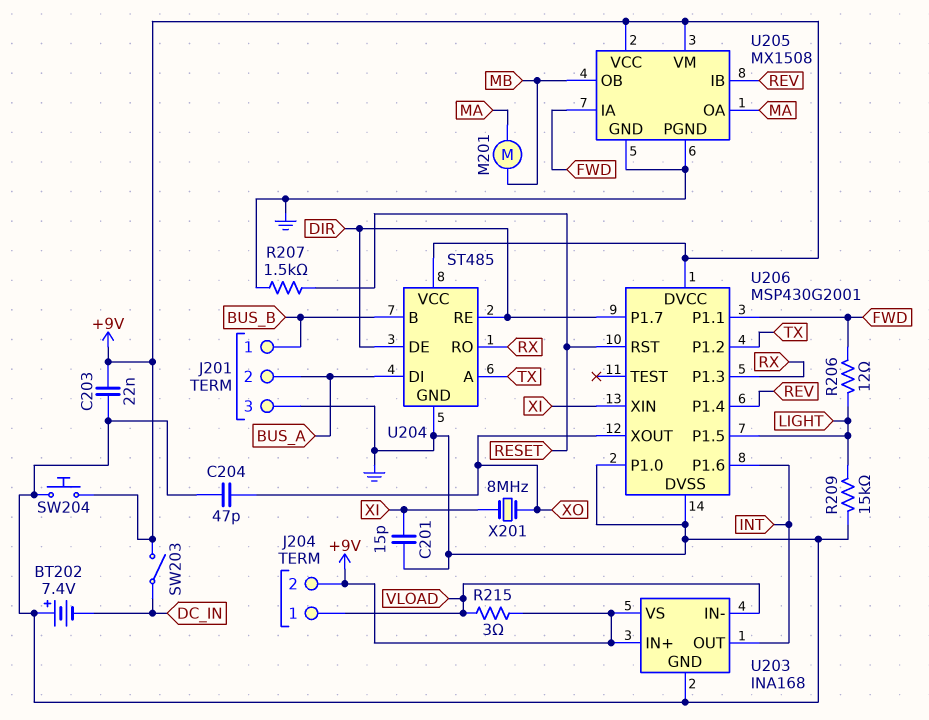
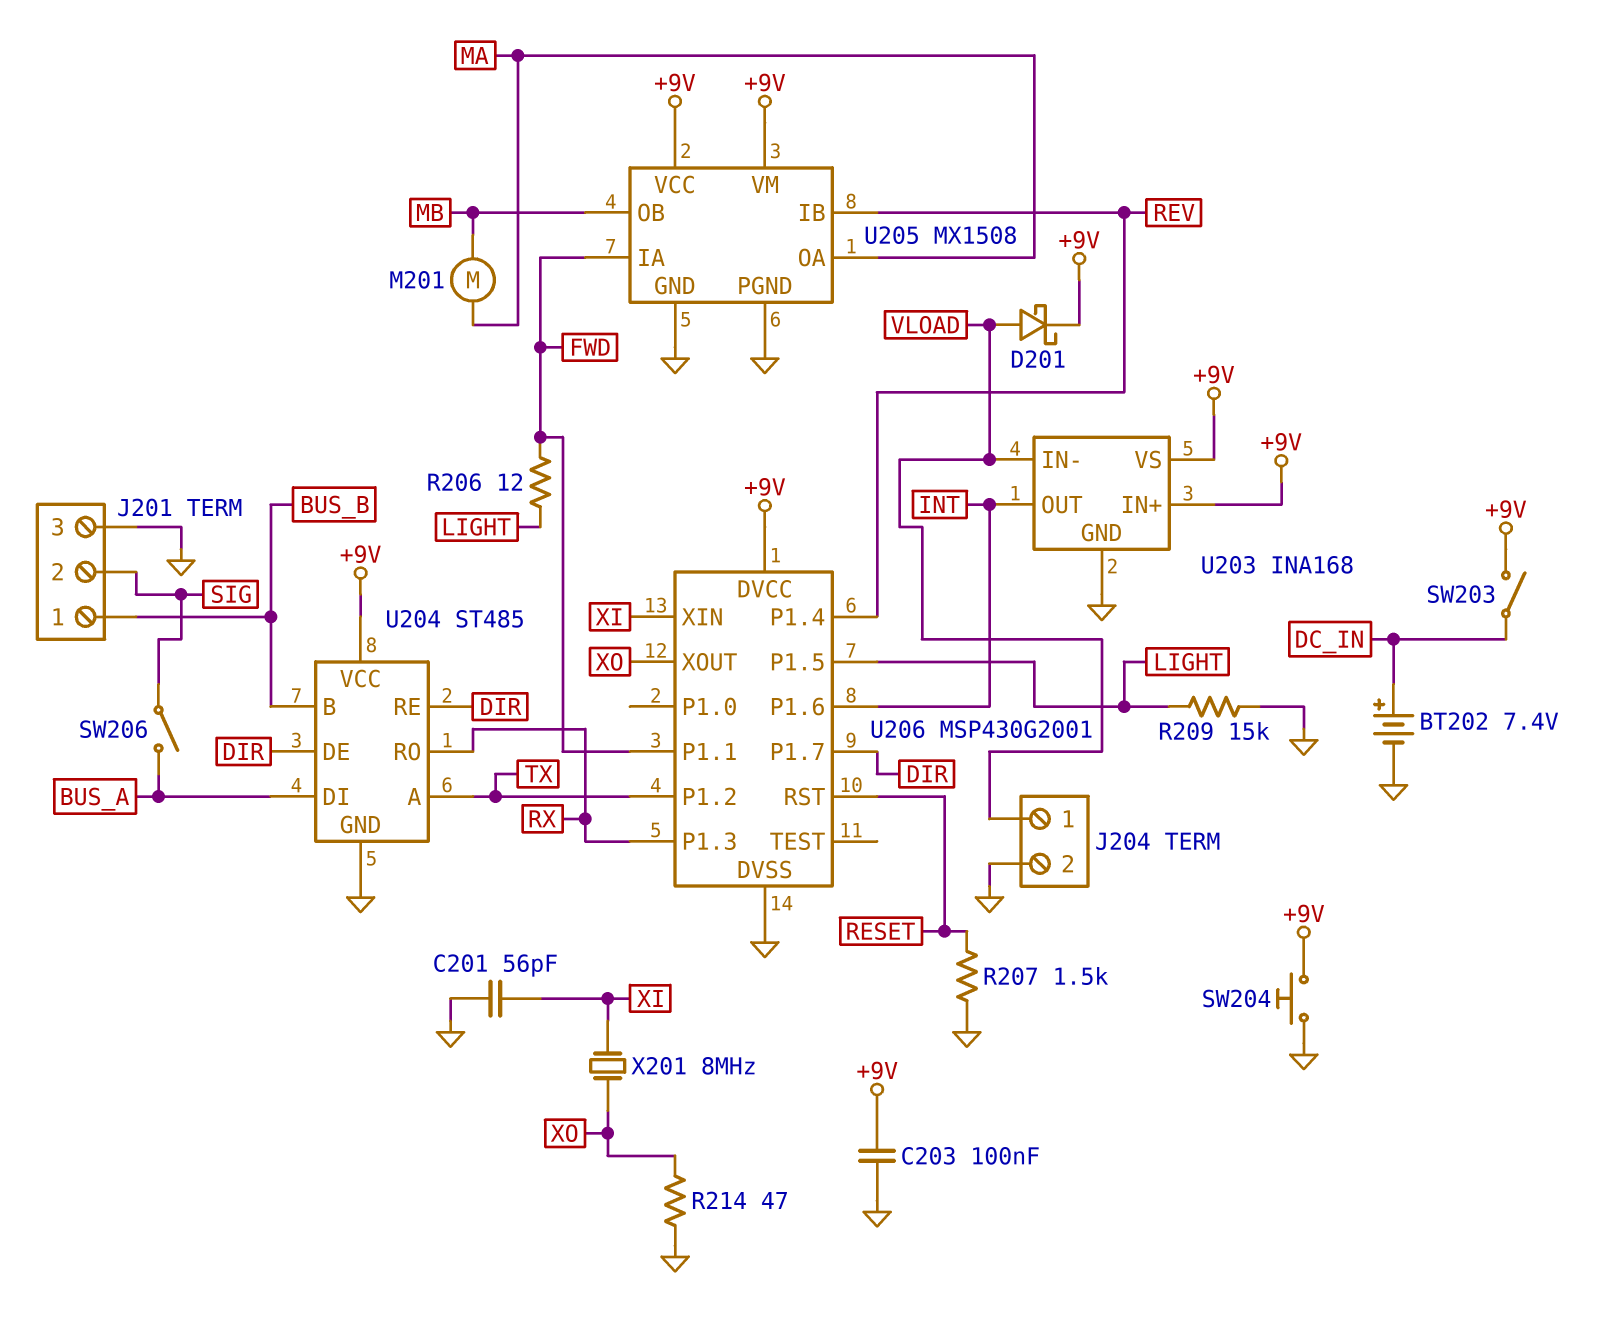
BT202: 7.4V (plus GND, minus DC_IN) -> 7.4V (plus DC_IN, minus GND)
C201: 15pF (GND, XI) -> 56pF (GND, XI)
C203: 22nF (+9V, GND) -> 100nF (+9V, GND)
C204: 47pF (GND, XO) -> none
D201: none -> schottky (A VLOAD, K +9V)
J201 pin 2: BUS_A -> SIG
J204 pin 2: +9V -> GND
R214: none -> 47 (GND, XO)
R215: 3 (+9V, VLOAD) -> none
SW206: none -> switch (BUS_A, SIG)
U206 pin P1.0: GND -> none

